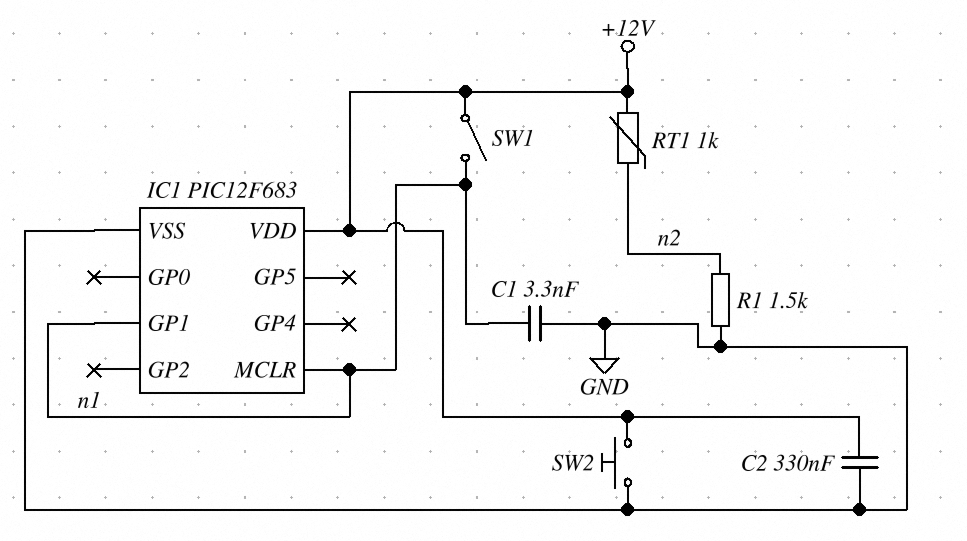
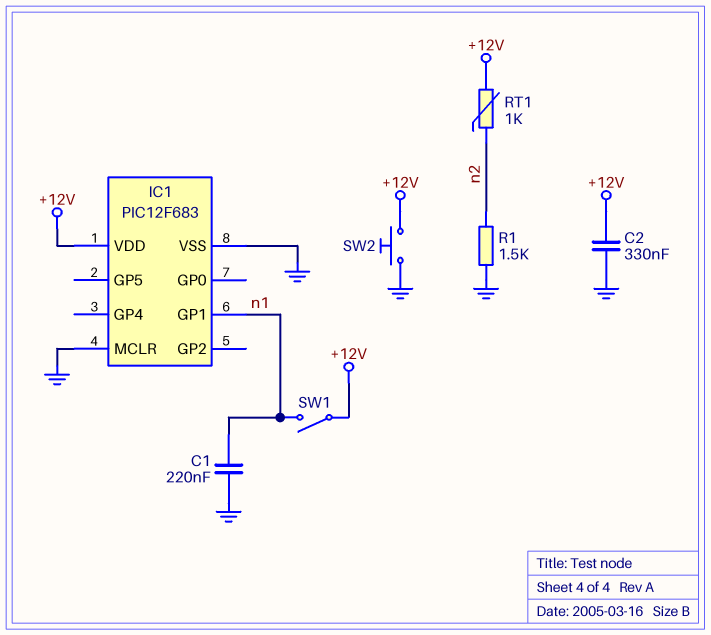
C1: 3.3nF (GND, n1) -> 220nF (GND, n1)
IC1 pin MCLR: n1 -> GND

